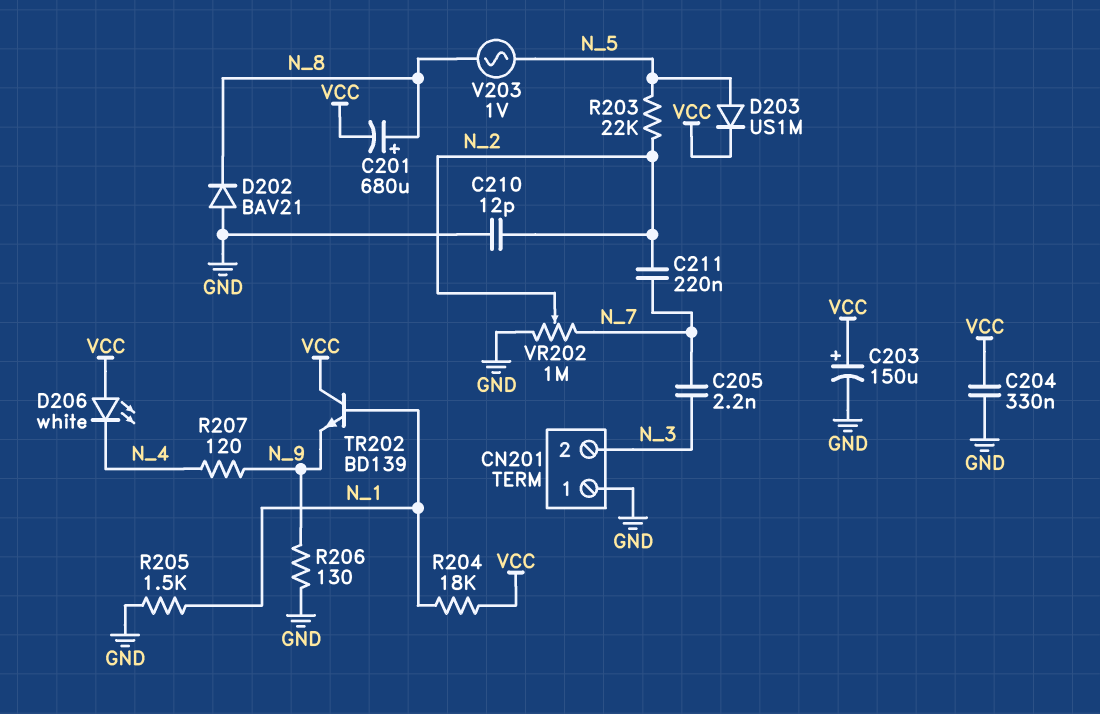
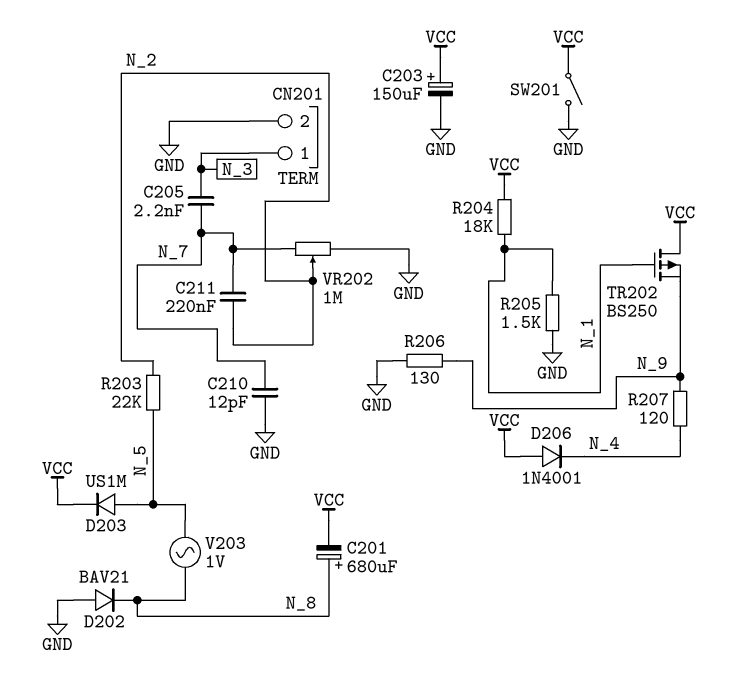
C204: 330nF (GND, VCC) -> none
C210: 12pF (GND, N_2) -> 12pF (GND, N_7)
CN201 pin 1: GND -> N_3
CN201 pin 2: N_3 -> GND
D206: LED white (A VCC, K N_4) -> diode 1N4001 (A VCC, K N_4)
SW201: none -> switch (GND, VCC)
TR202: NPN BD139 (B N_1, C VCC, E N_9) -> PMOS BS250 (G N_1, D VCC, S N_9)

